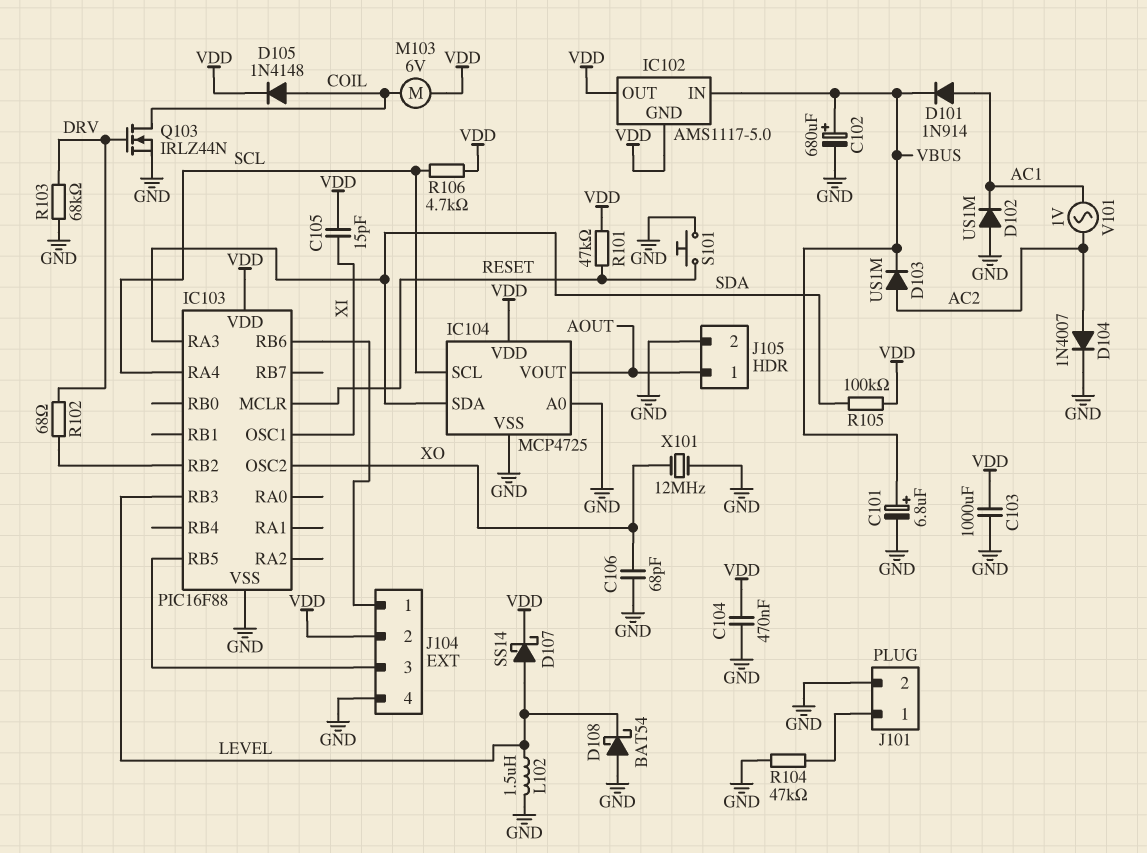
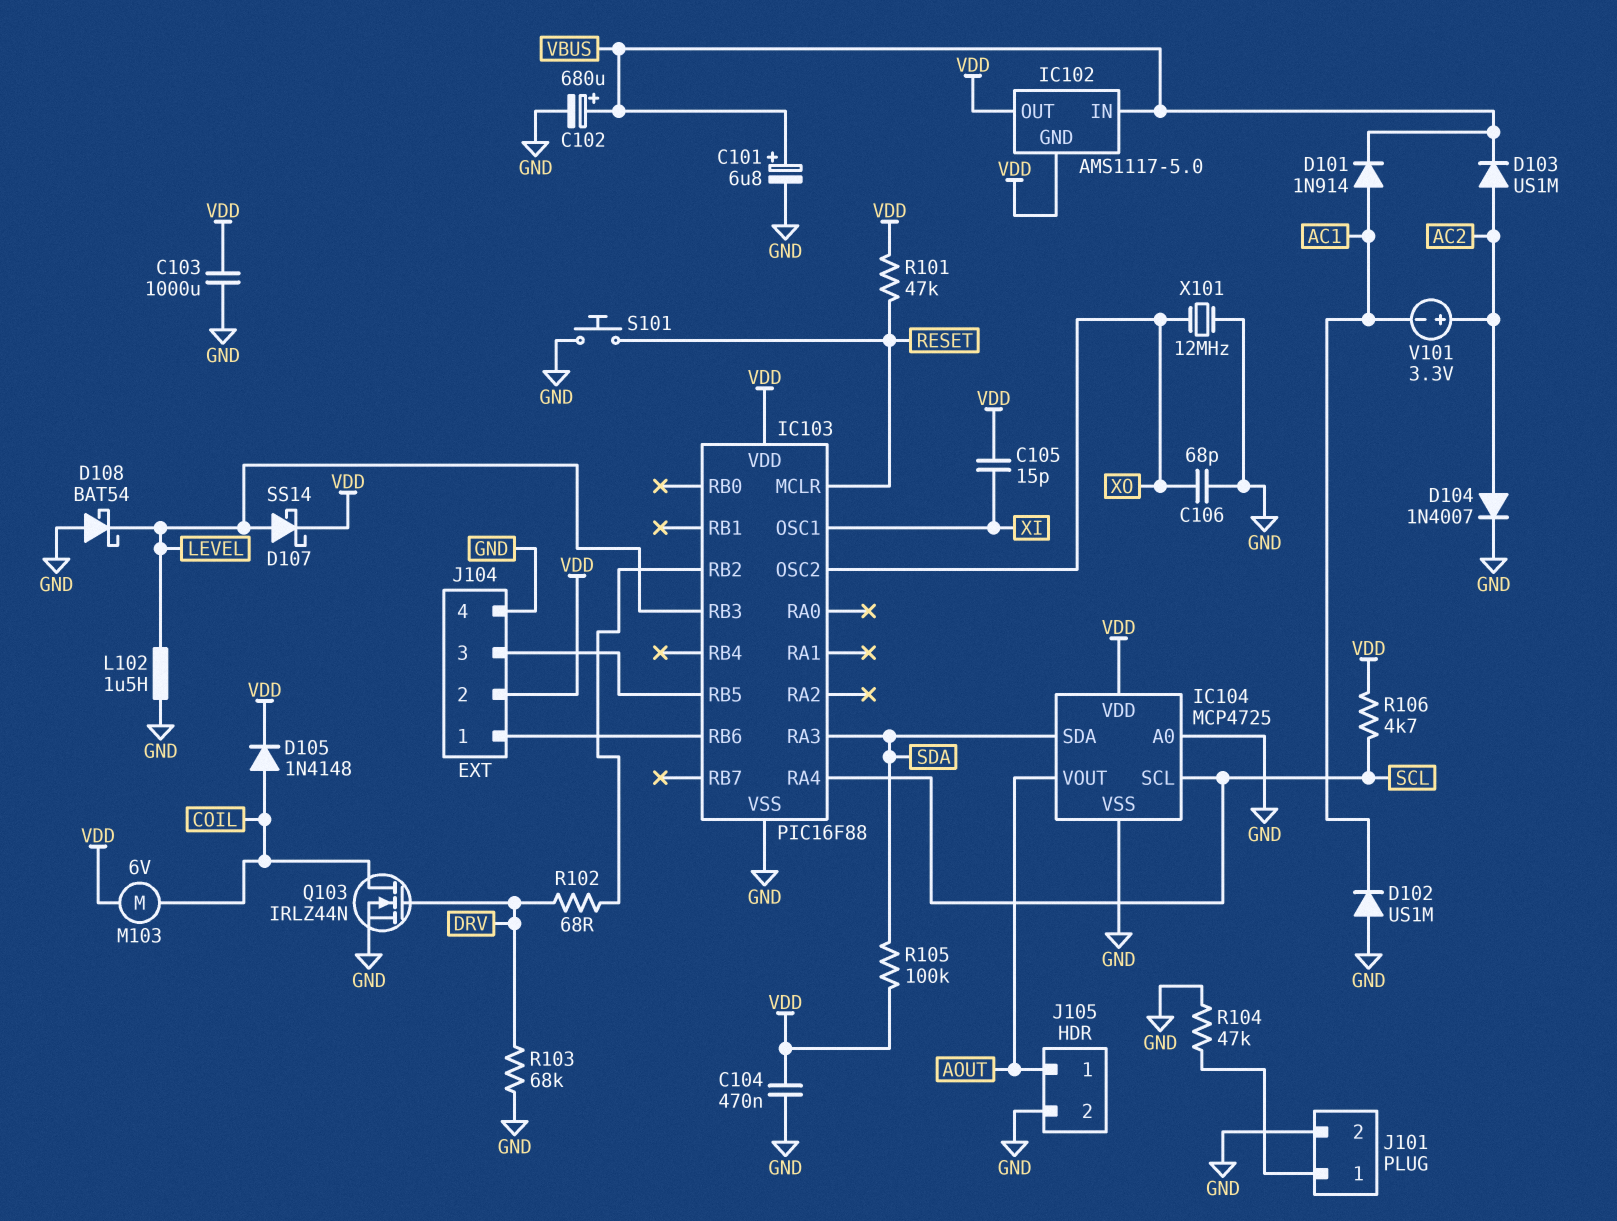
V101: AC 1V (AC1, AC2) -> 3.3V (plus AC2, minus AC1)

